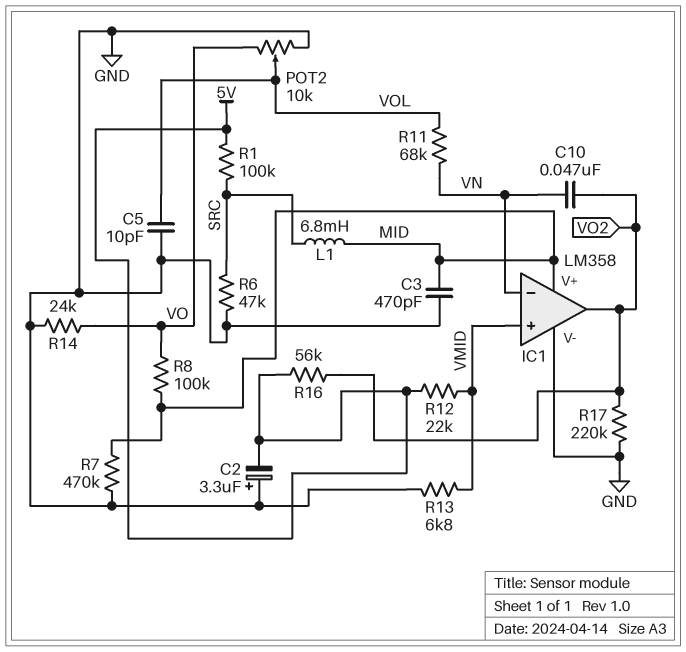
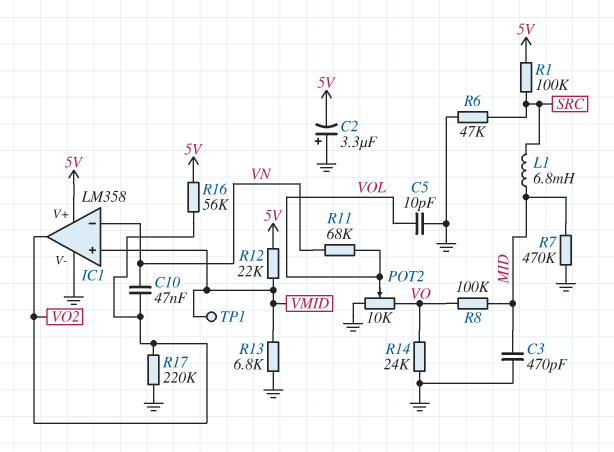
IC1 pin V+: MID -> 5V
TP1: none -> test point (VMID)

